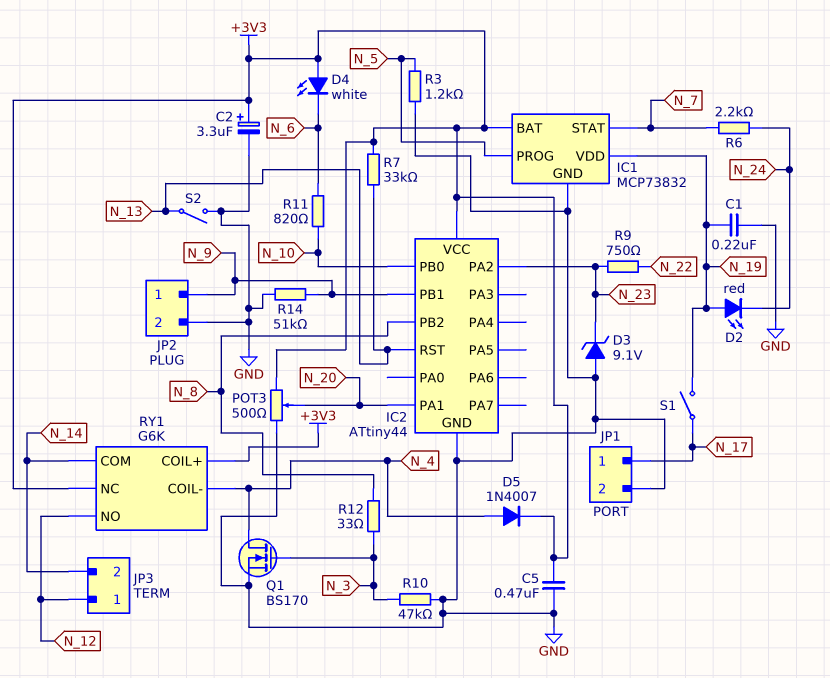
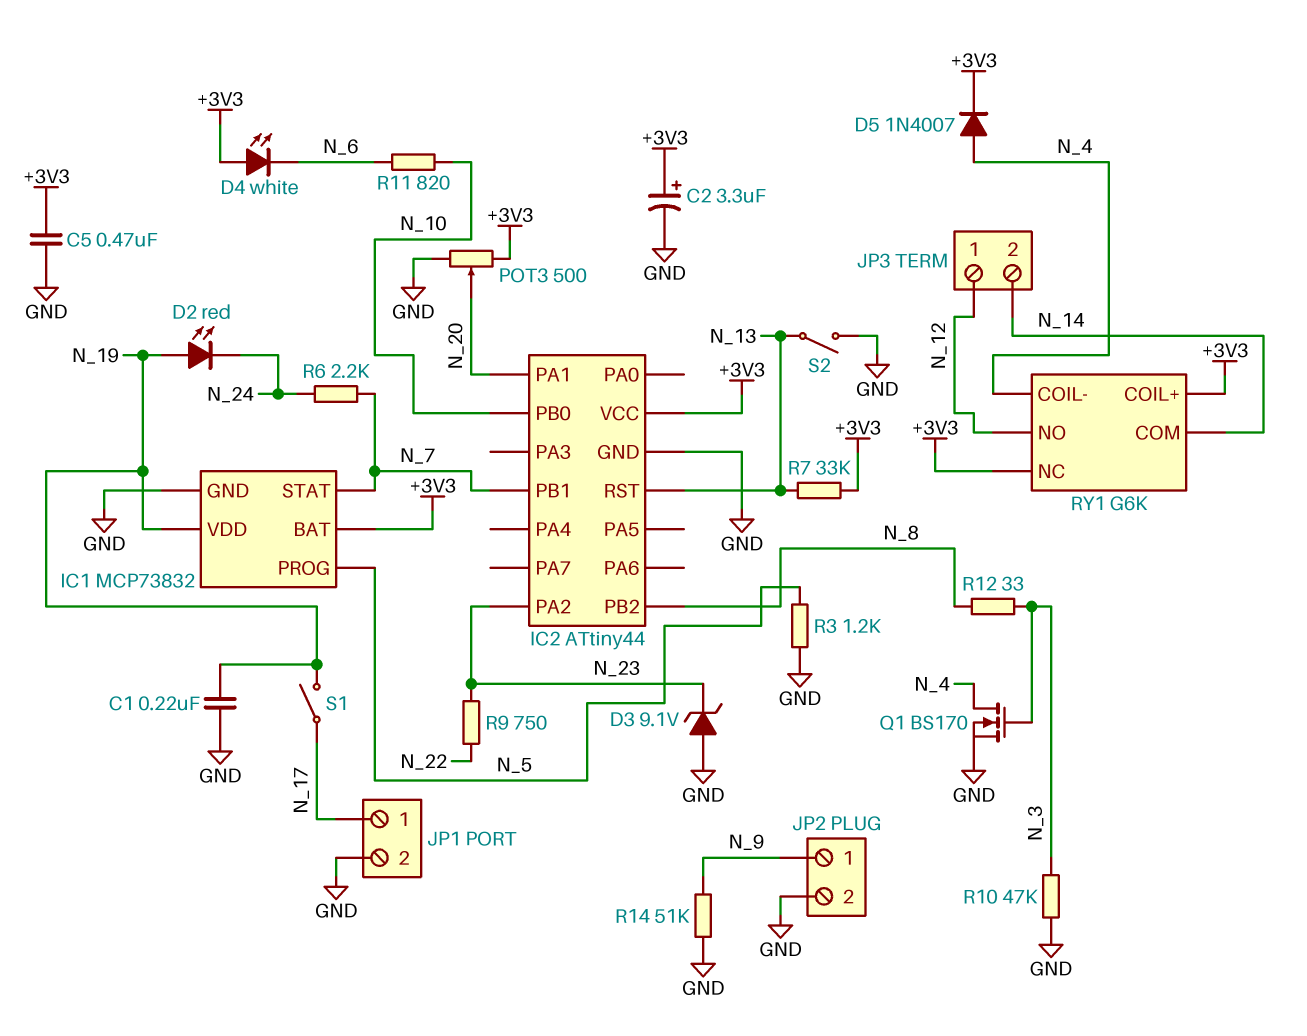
IC2 pin PB1: N_9 -> N_7

